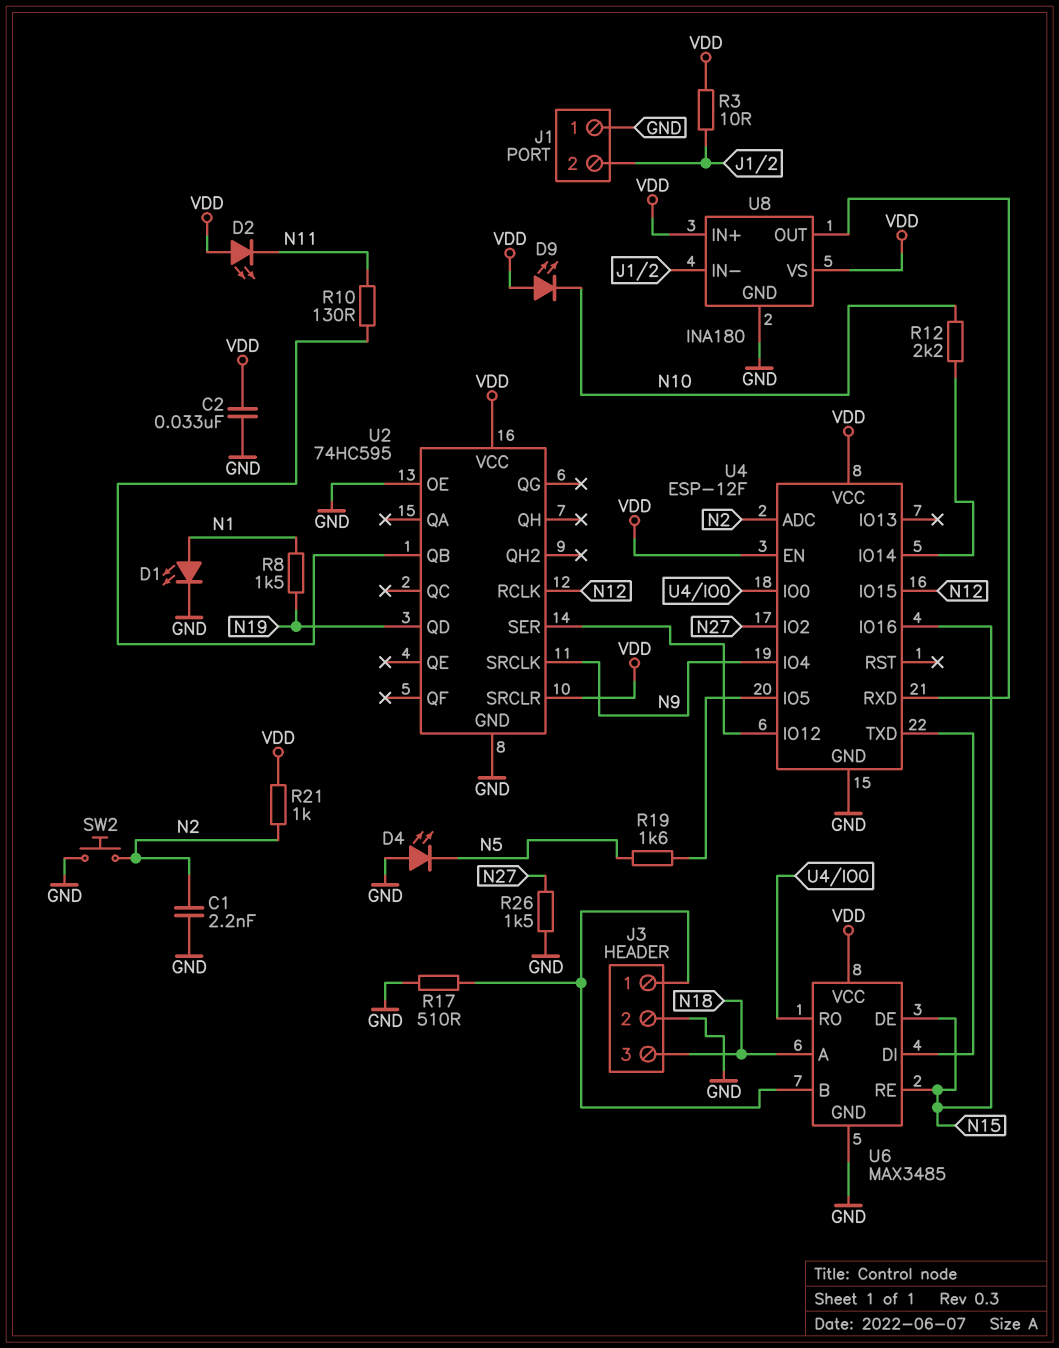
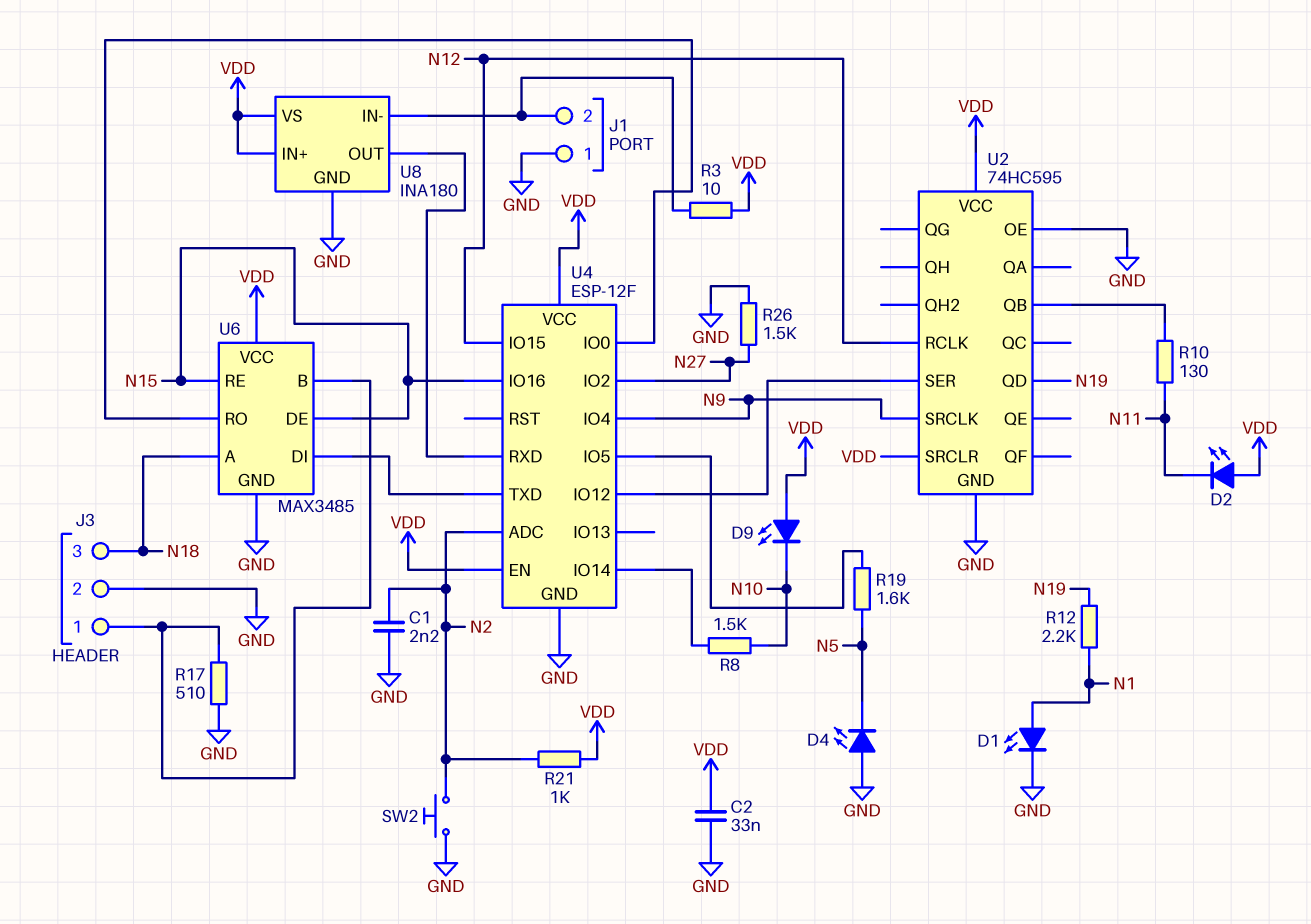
R8: 1.5k (N1, N19) -> 1.5k (N10, U4/IO14)
R12: 2.2k (N10, U4/IO14) -> 2.2k (N1, N19)

